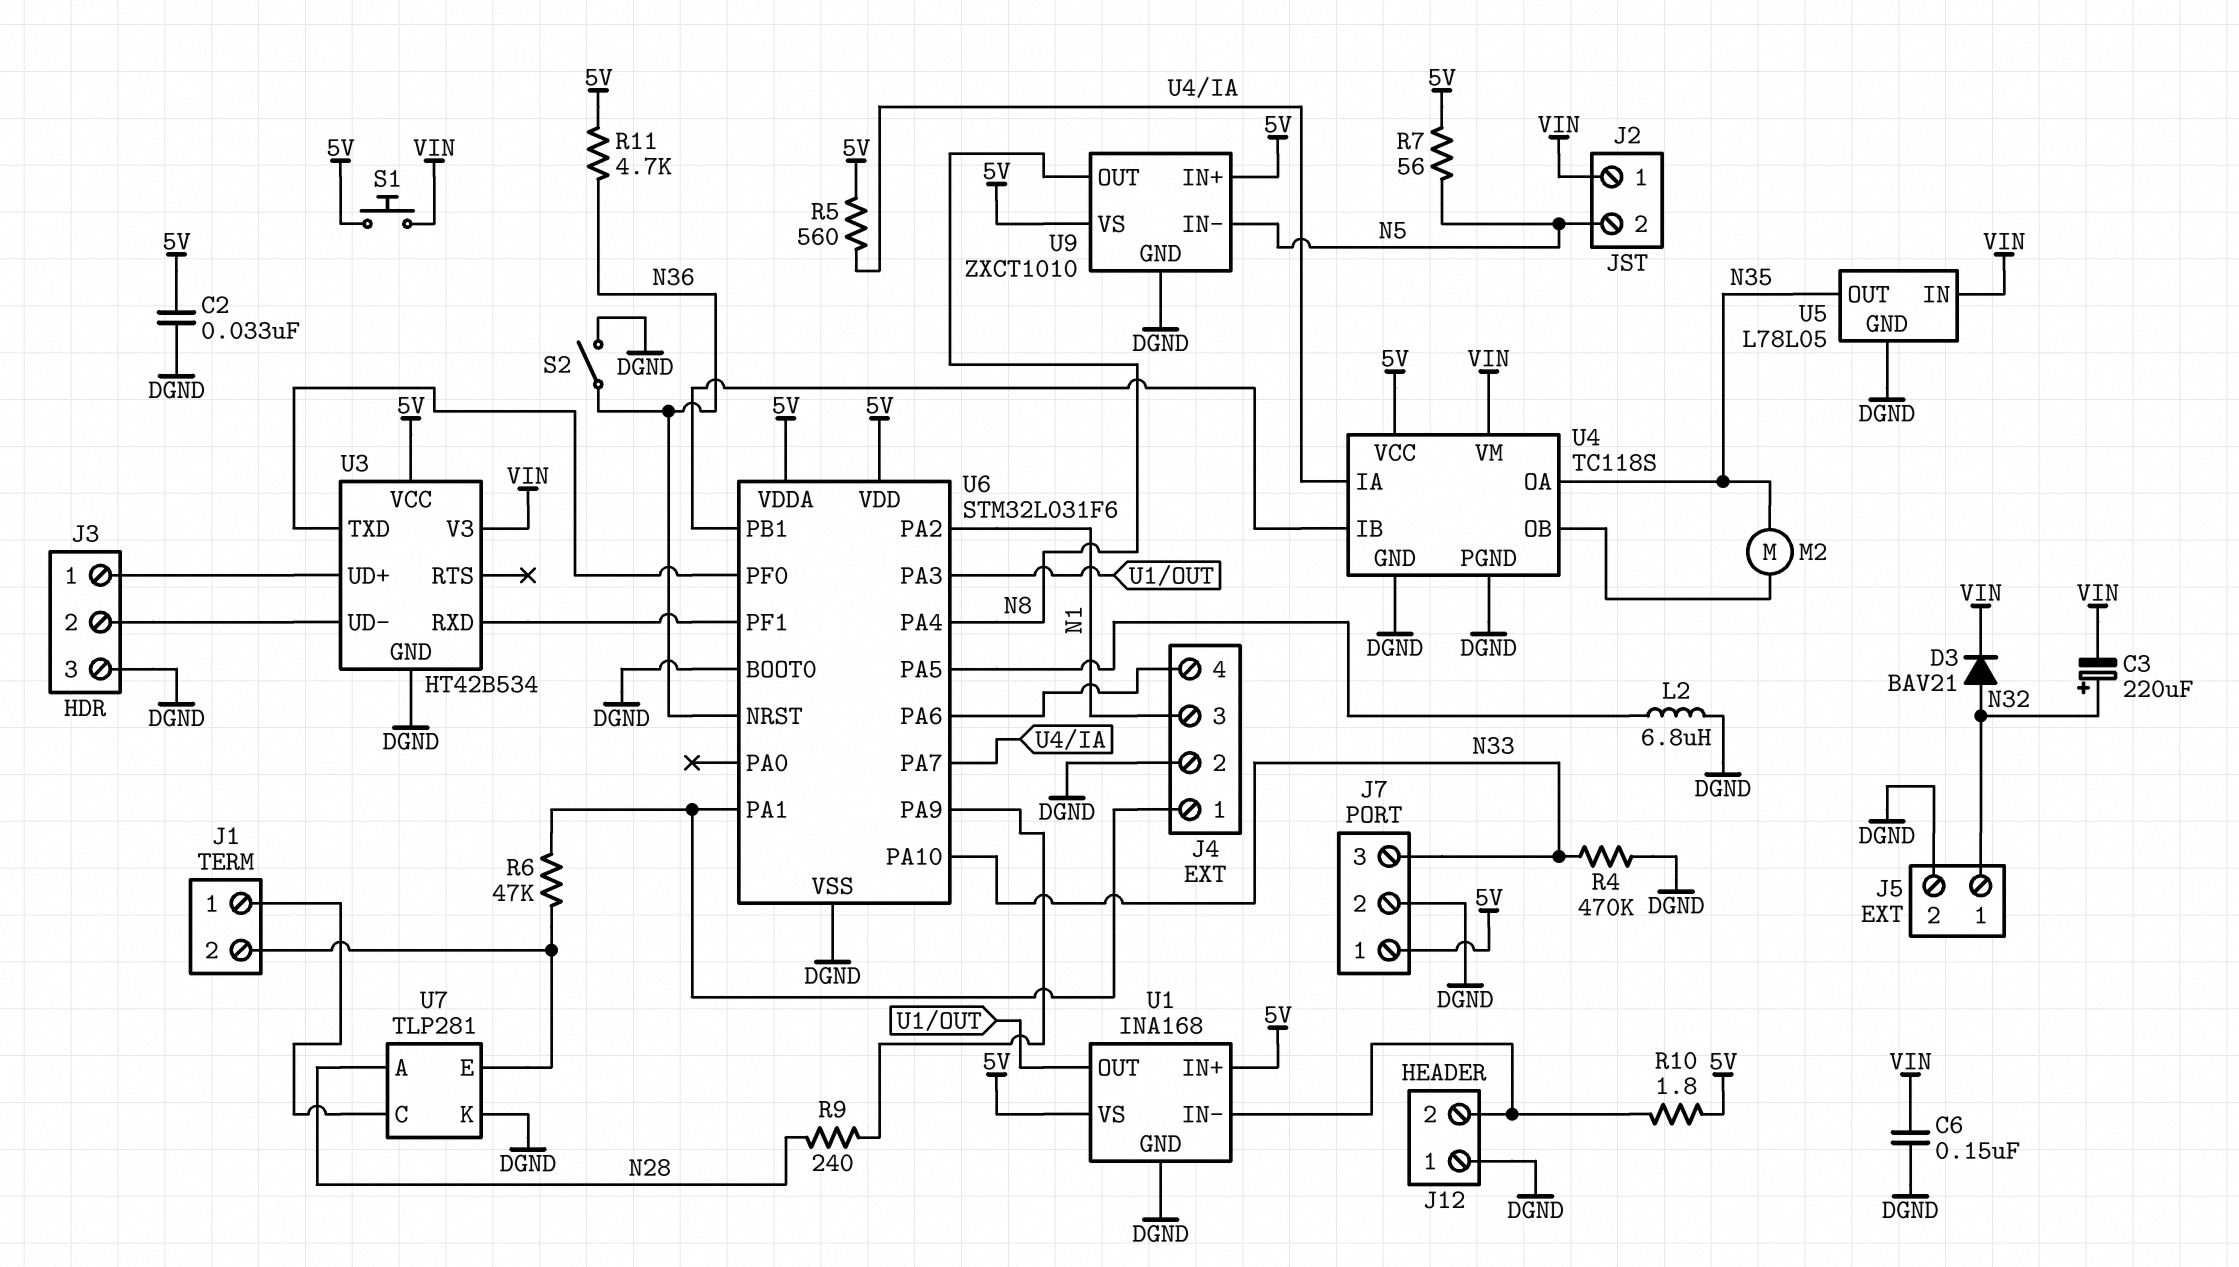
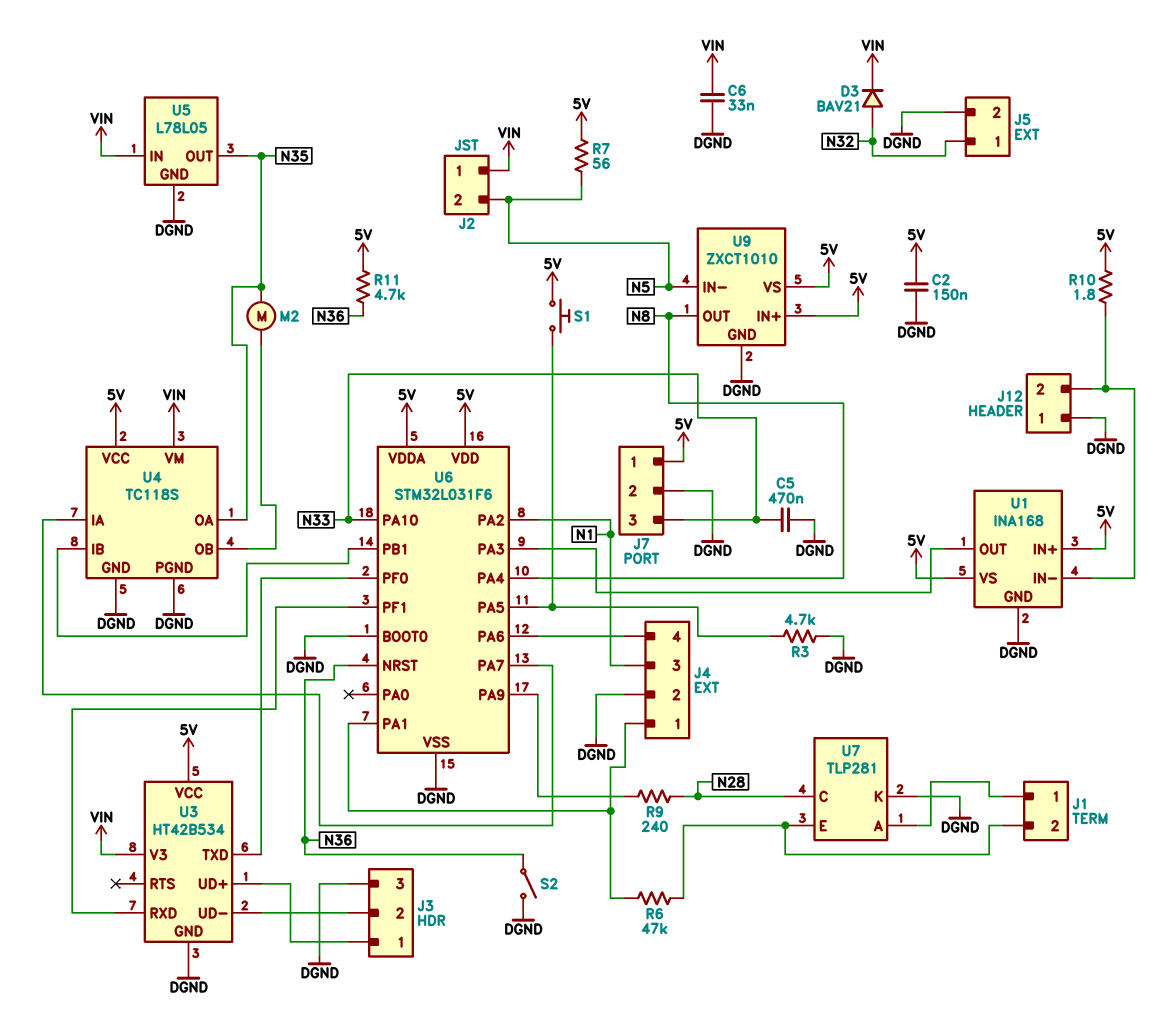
C2: 33nF (5V, DGND) -> 150nF (5V, DGND)
C3: 220uF (plus N32, minus VIN) -> none
C5: none -> 470nF (DGND, N33)
C6: 150nF (DGND, VIN) -> 33nF (DGND, VIN)
L2: 6.8uH (DGND, U6/PA5) -> none
R3: none -> 4.7k (DGND, U6/PA5)
R4: 470k (DGND, N33) -> none
R5: 560 (5V, U4/IA) -> none
S1: button (5V, VIN) -> button (5V, U6/PA5)
U7 pin A: N28 -> J1/1
U7 pin C: J1/1 -> N28

